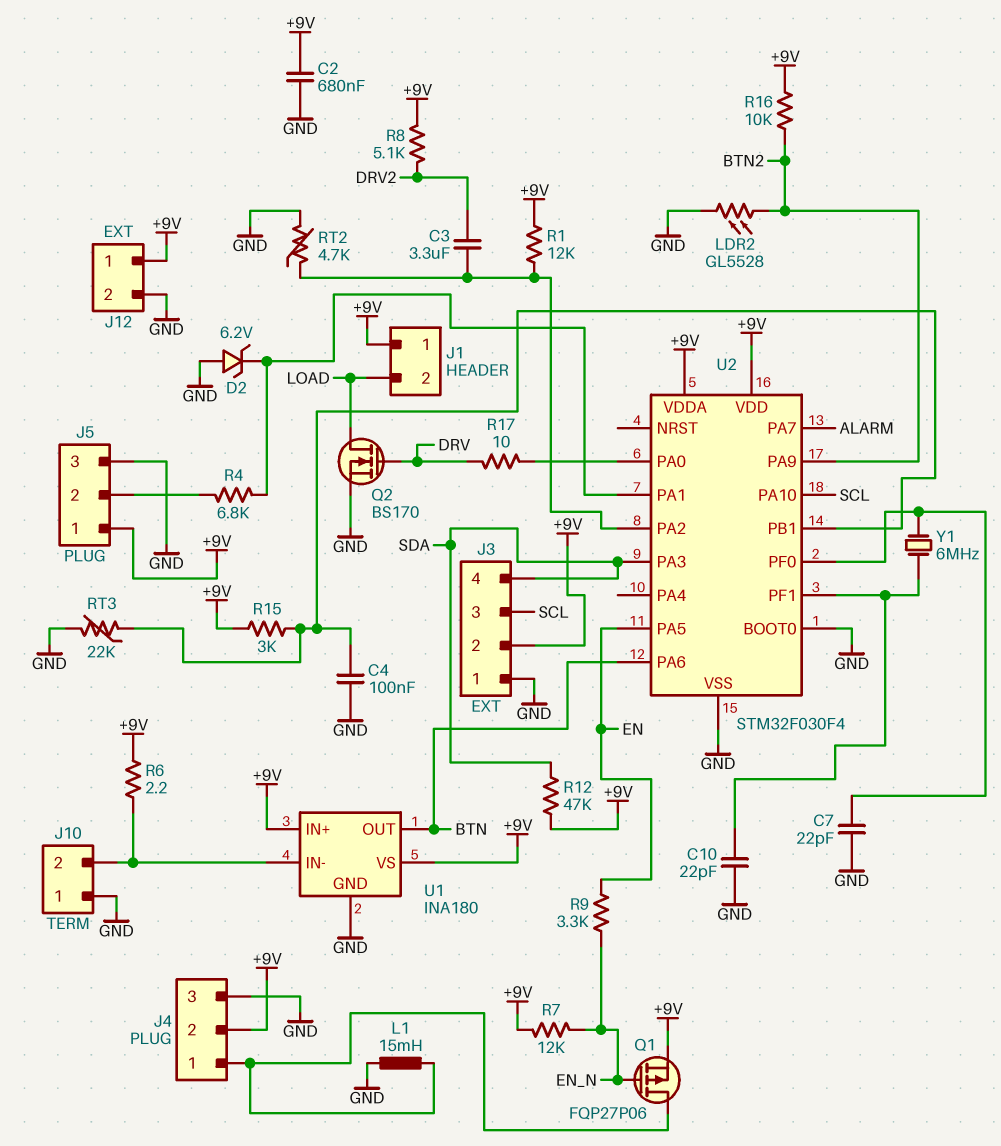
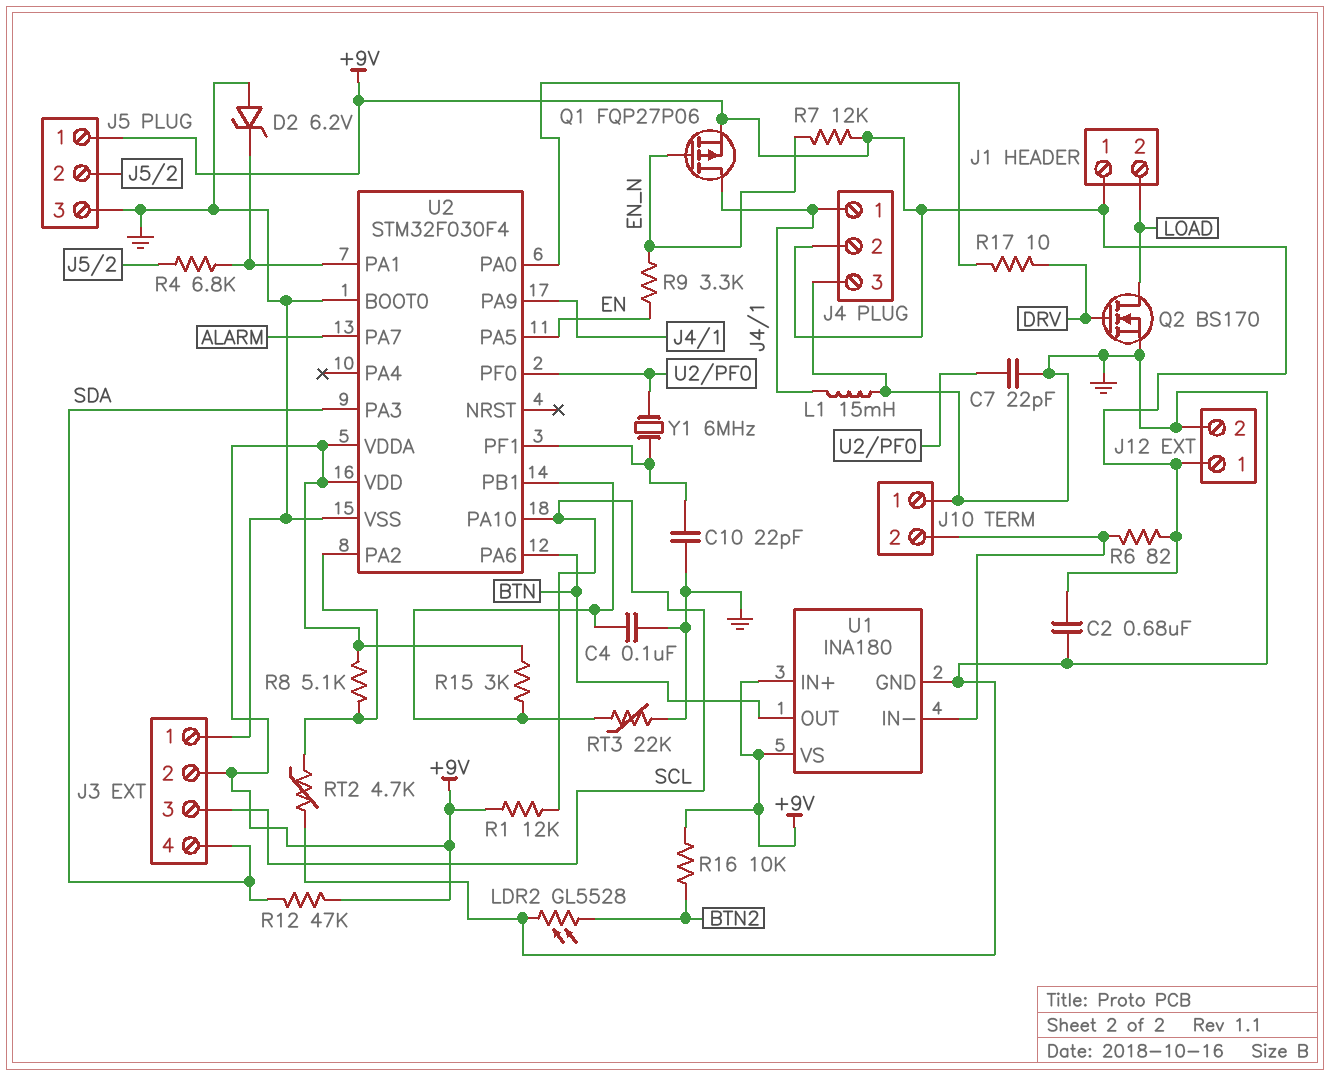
C3: 3.3uF (DRV2, U2/PA2) -> none
R1: 12k (+9V, U2/PA2) -> 12k (+9V, SCL)
R6: 2.2 (+9V, J10/2) -> 82 (+9V, J10/2)
R8: 5.1k (+9V, DRV2) -> 5.1k (+9V, U2/PA2)
U2 pin PA9: BTN2 -> J4/1

